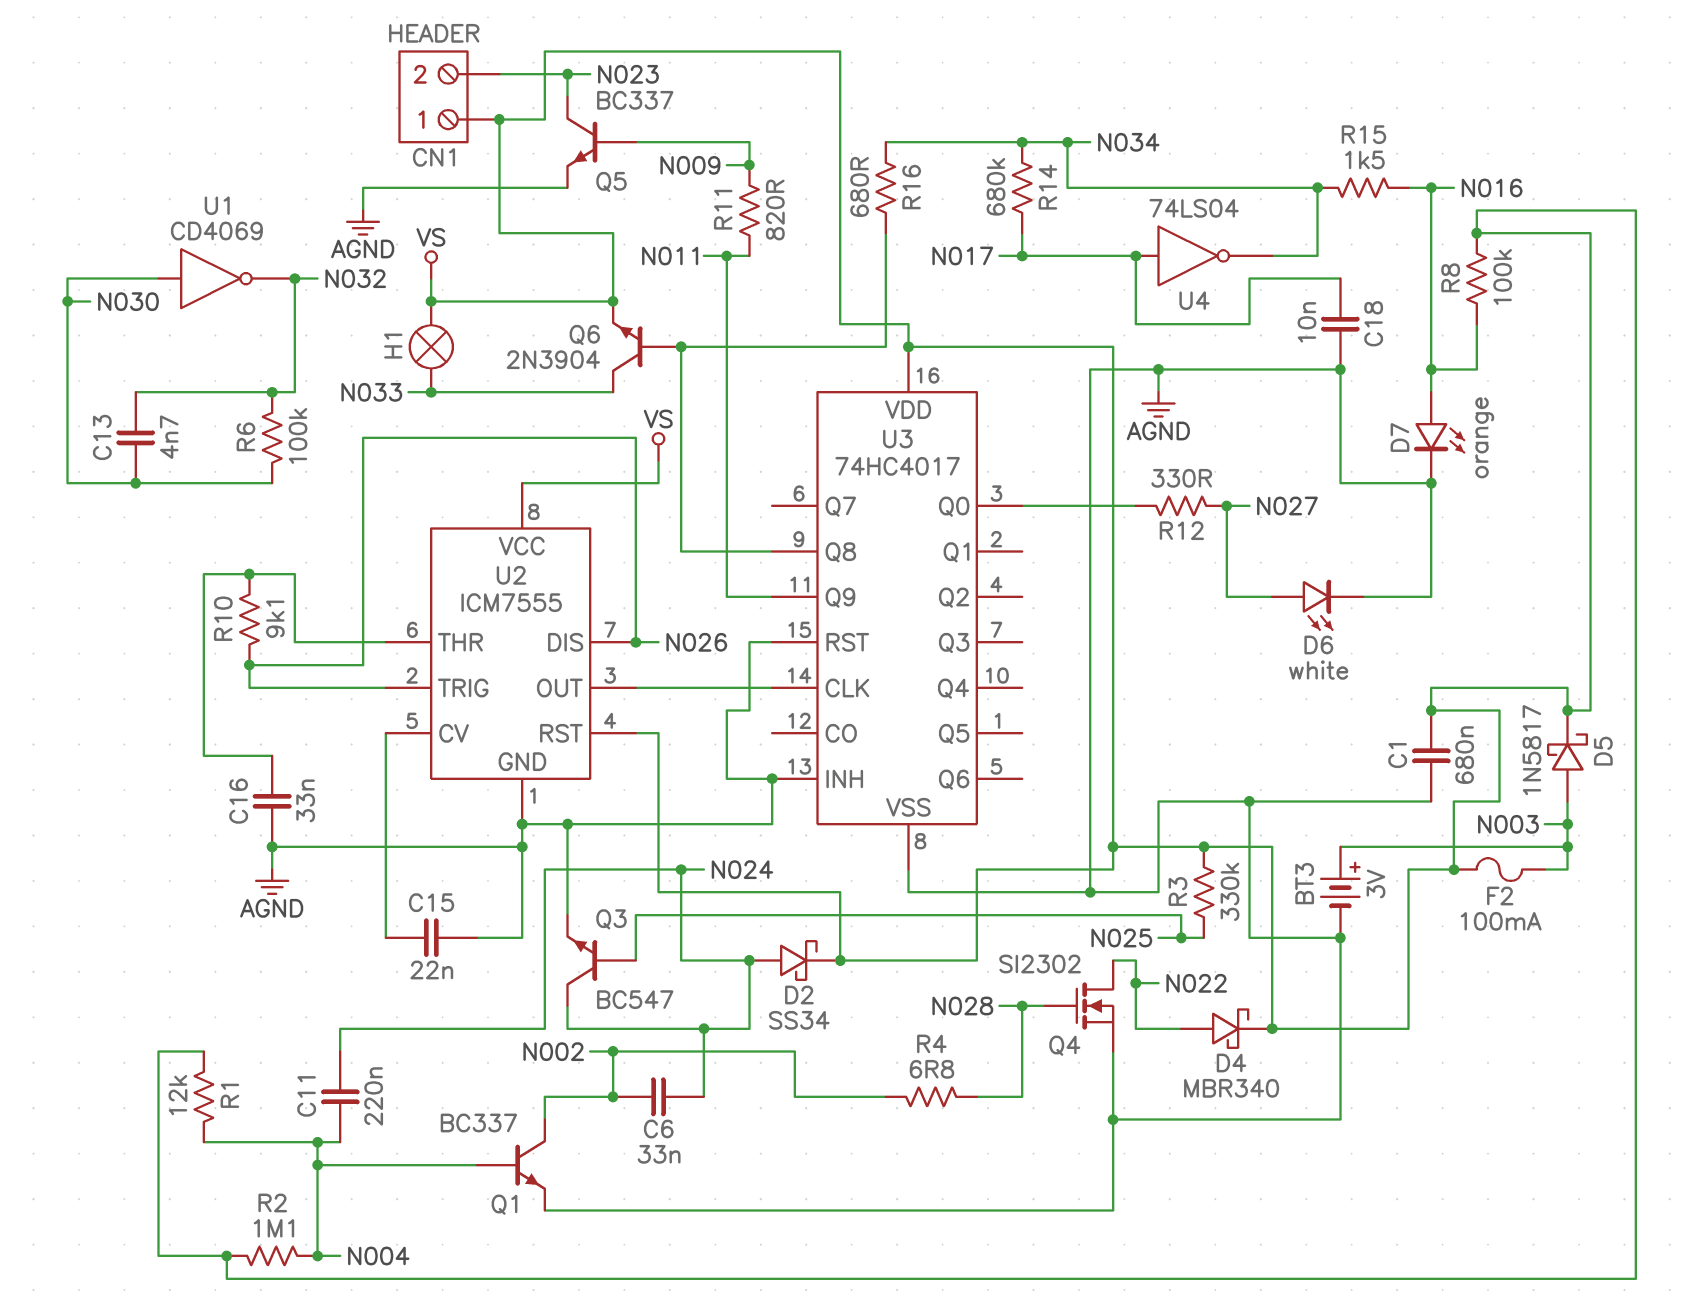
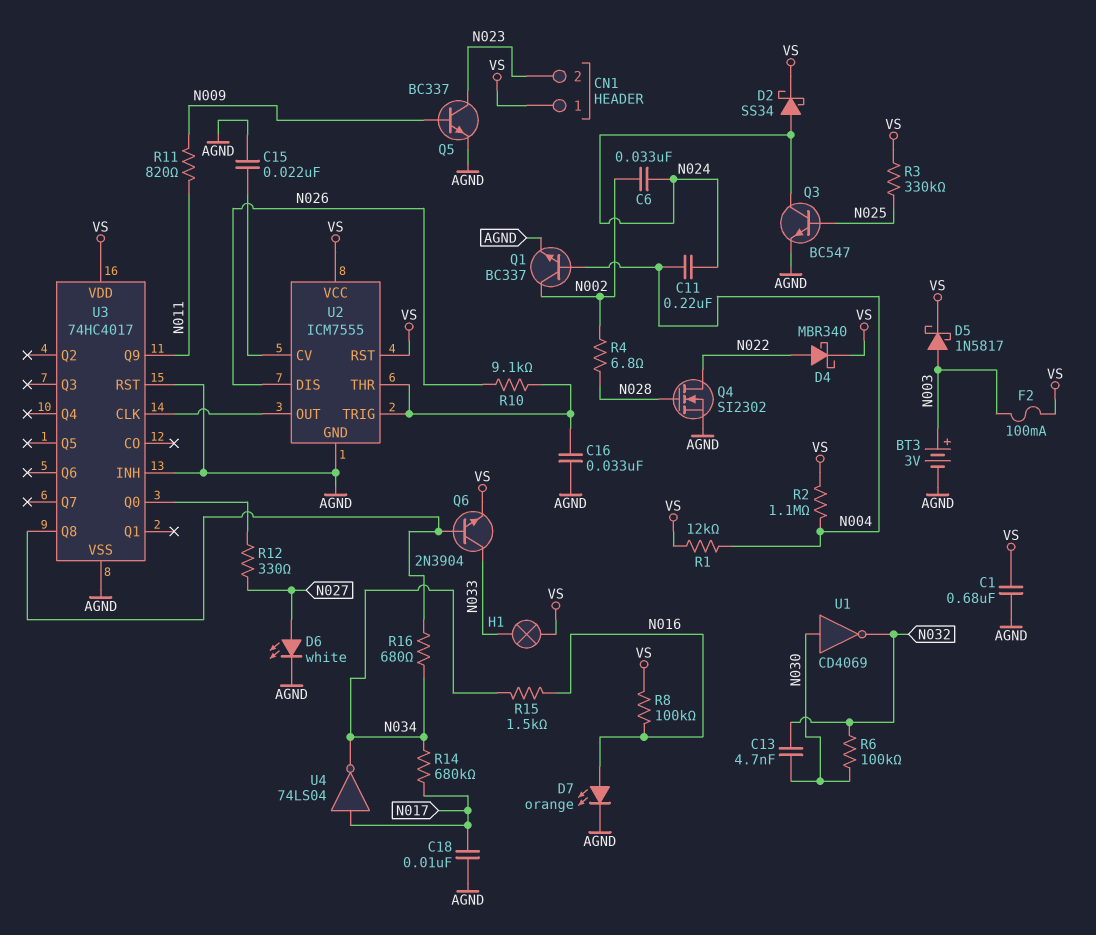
U2 pin TRIG: N026 -> U2/THR

